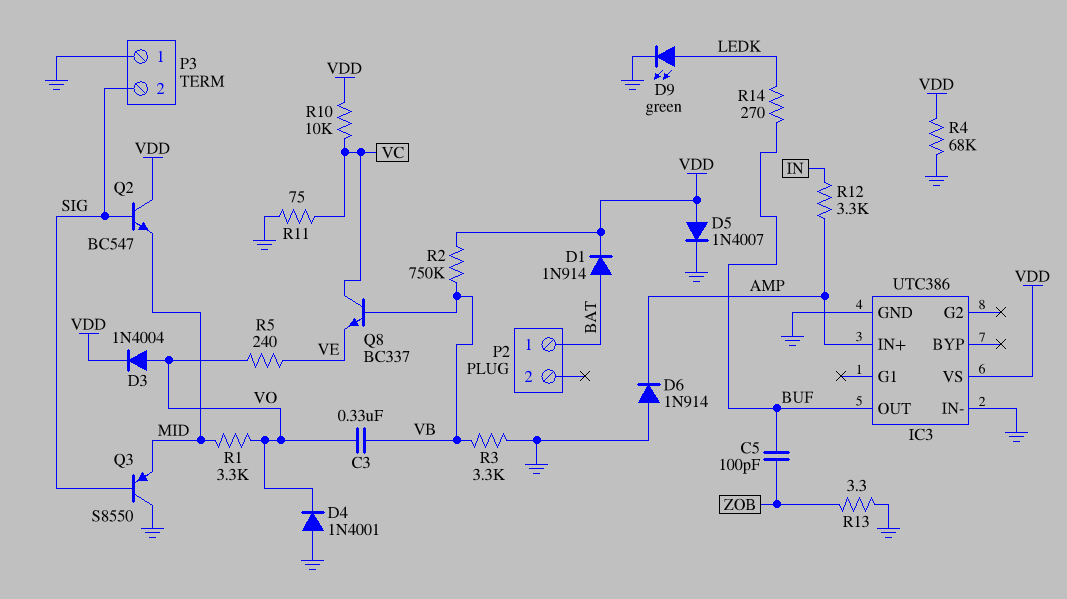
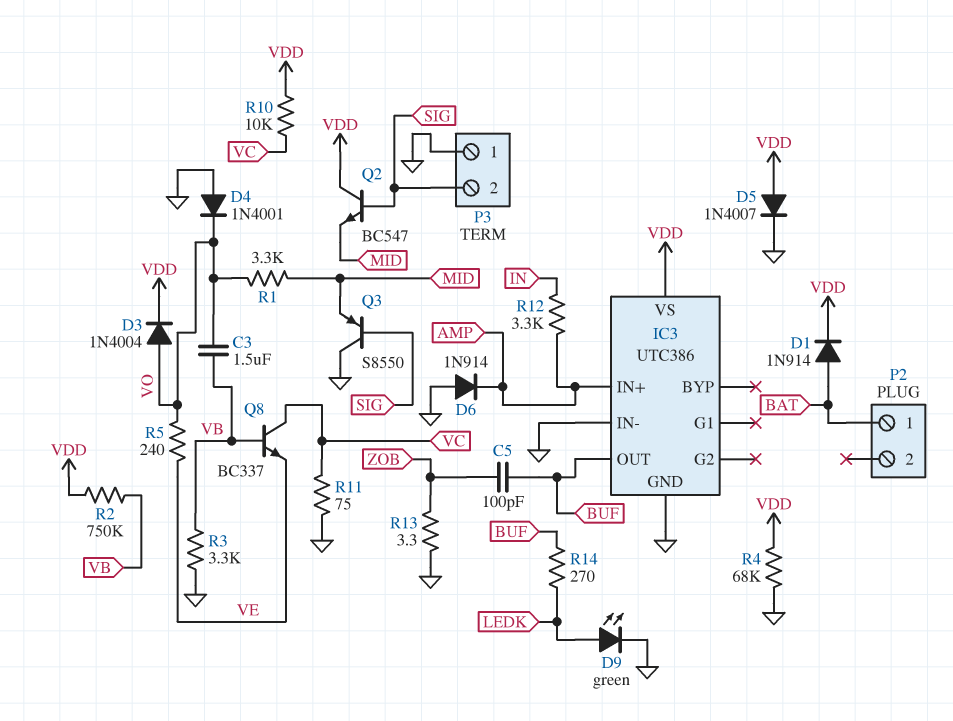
C3: 330nF (VB, VO) -> 1.5uF (VB, VO)

